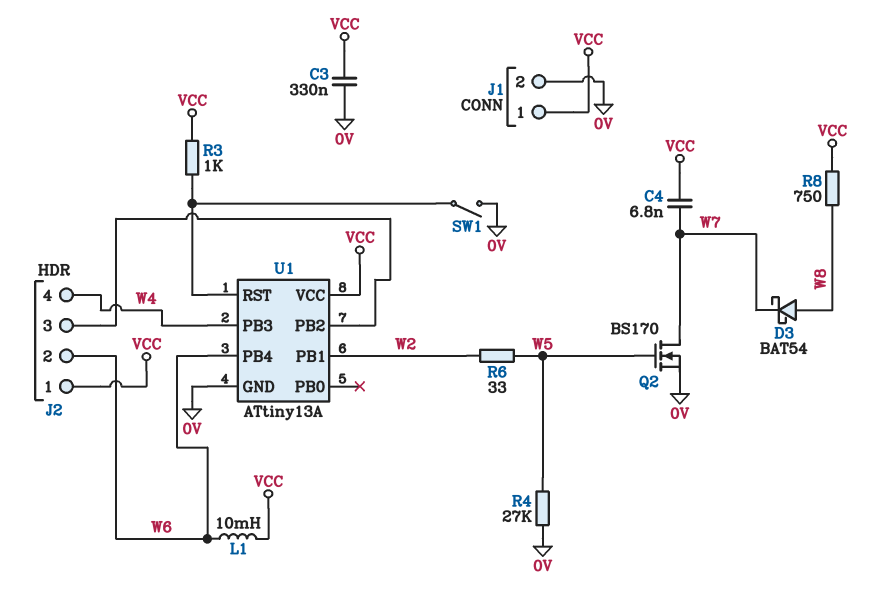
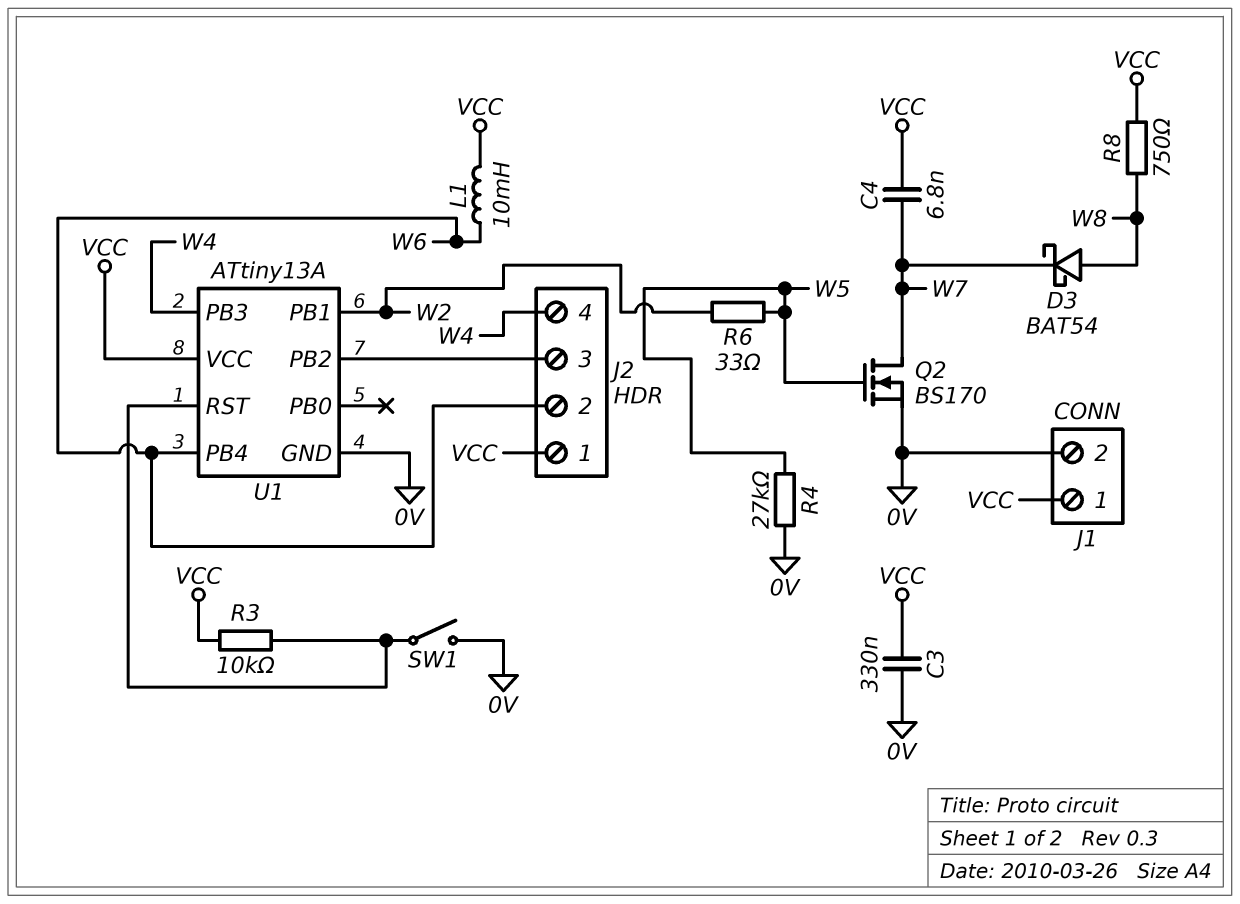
R3: 1k (U1/RST, VCC) -> 10k (U1/RST, VCC)

